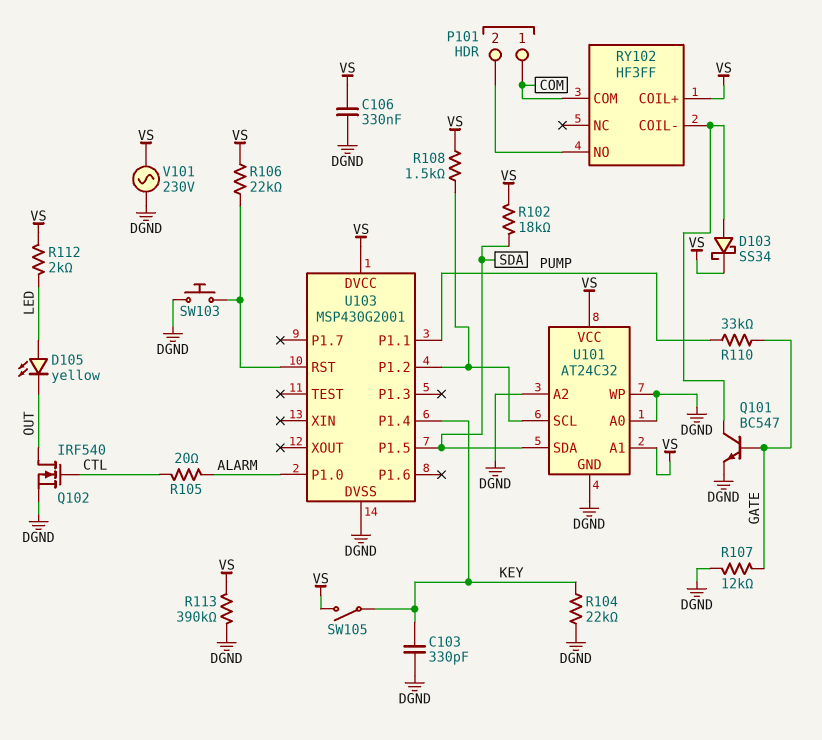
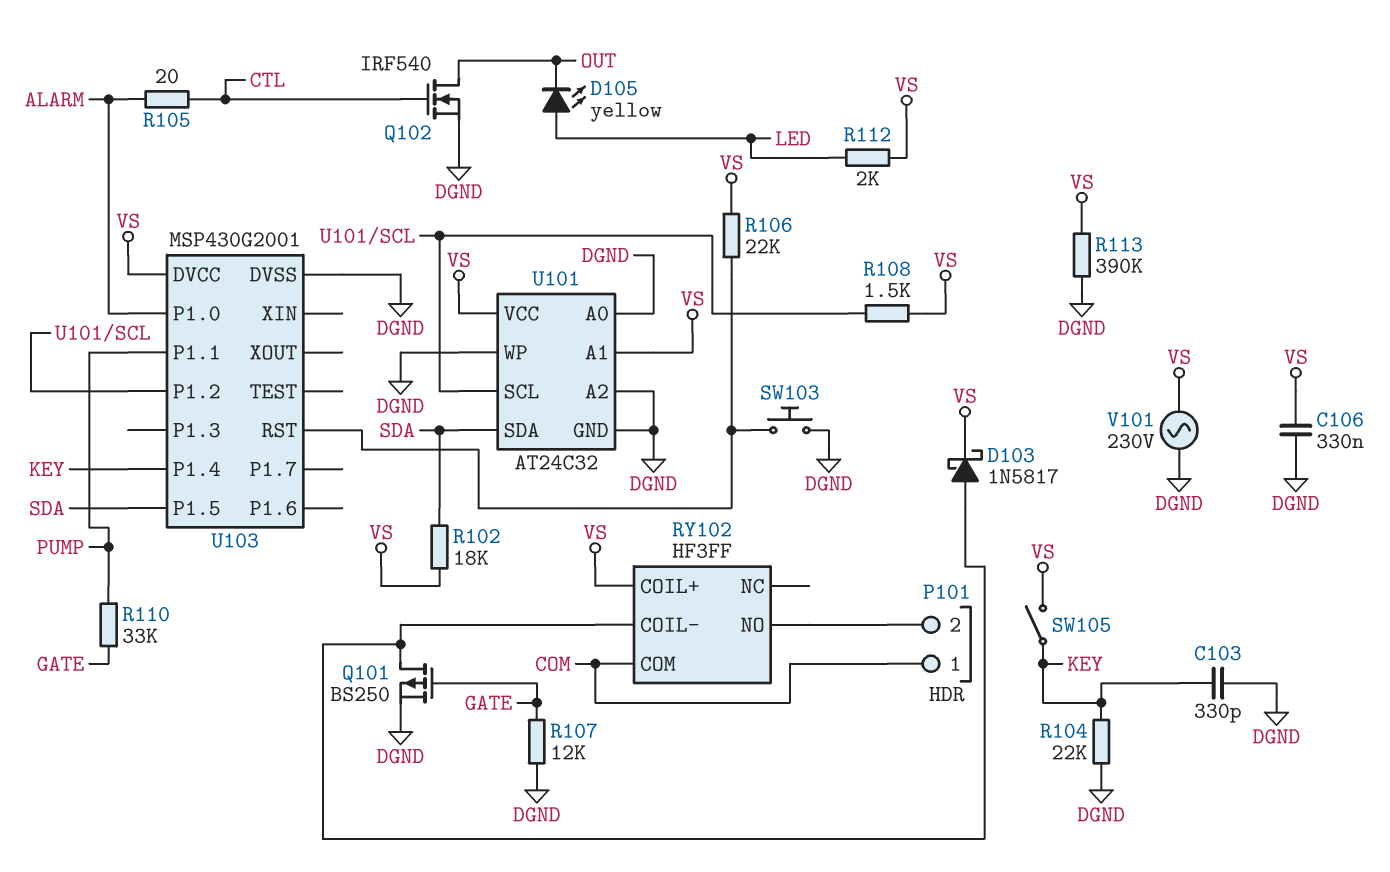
D103: schottky SS34 (A RY102/COIL-, K VS) -> schottky 1N5817 (A RY102/COIL-, K VS)
Q101: NPN BC547 (B GATE, C RY102/COIL-, E DGND) -> PMOS BS250 (G GATE, D RY102/COIL-, S DGND)

